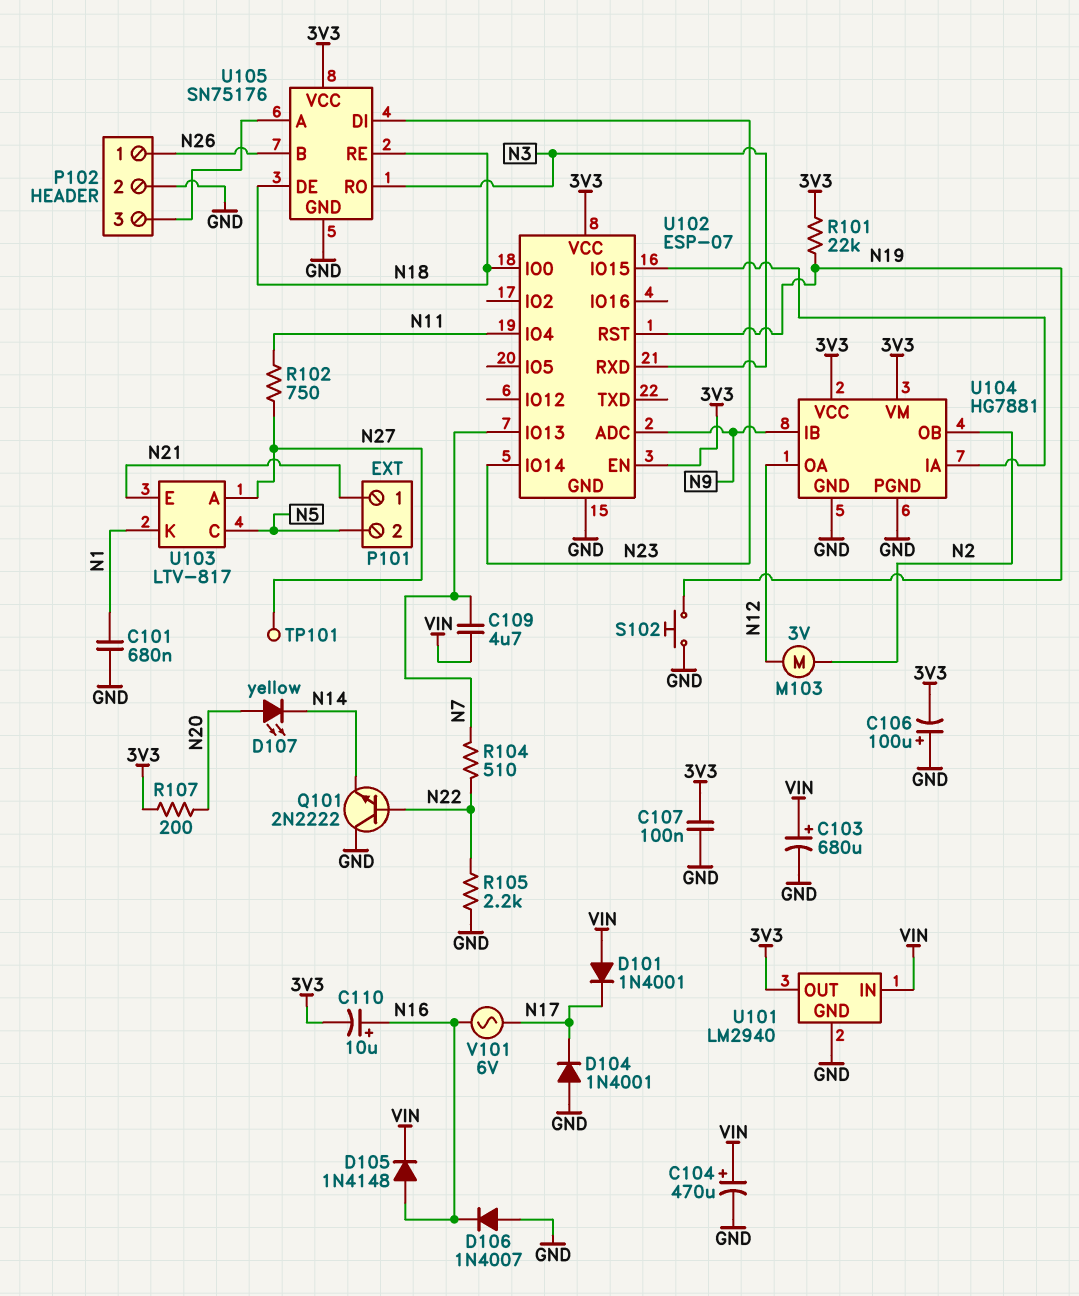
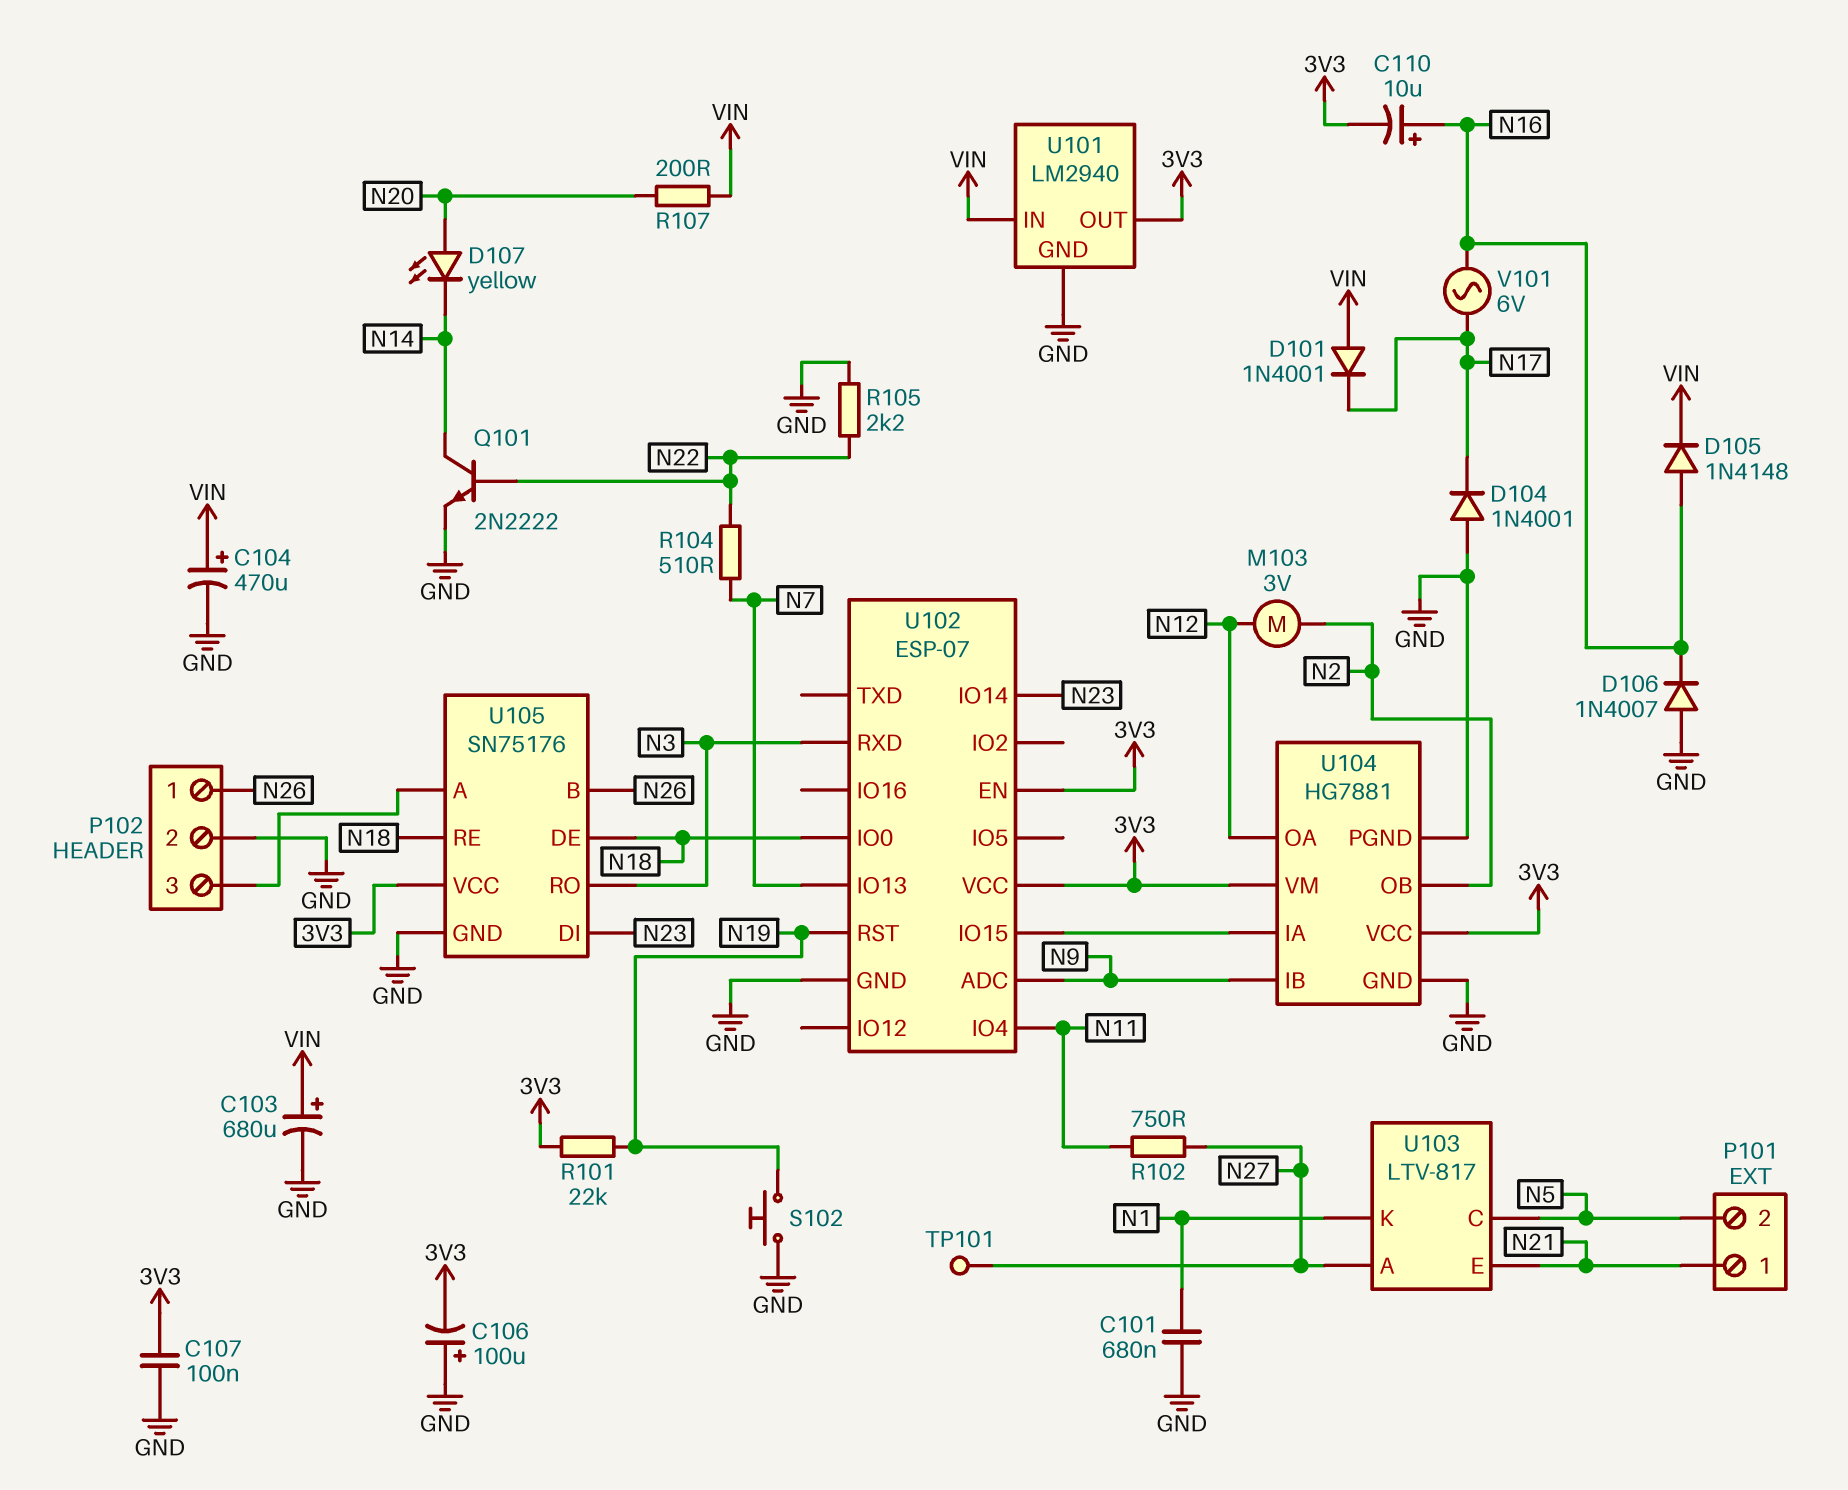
C109: 4.7uF (N7, VIN) -> none
Q101: NPN 2N2222 (B N22, C GND, E N14) -> NPN 2N2222 (B N22, C N14, E GND)
R107: 200 (3V3, N20) -> 200 (N20, VIN)

